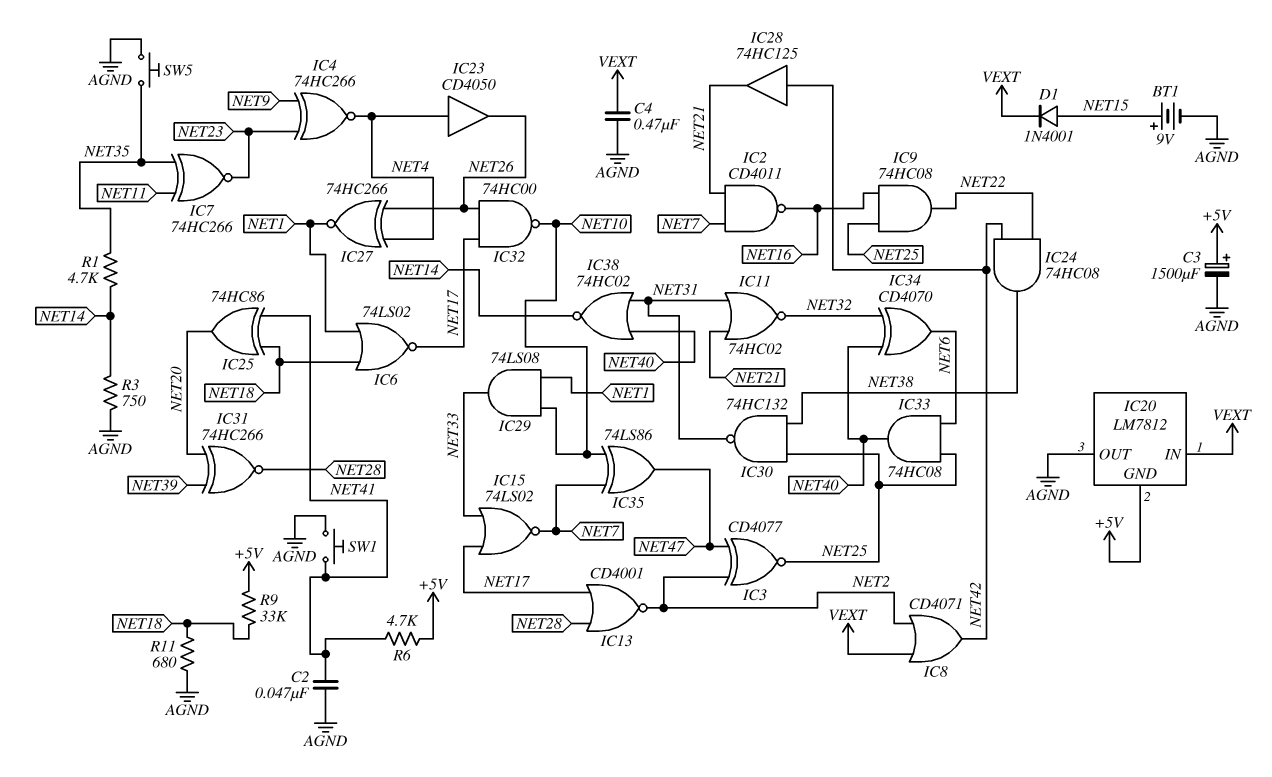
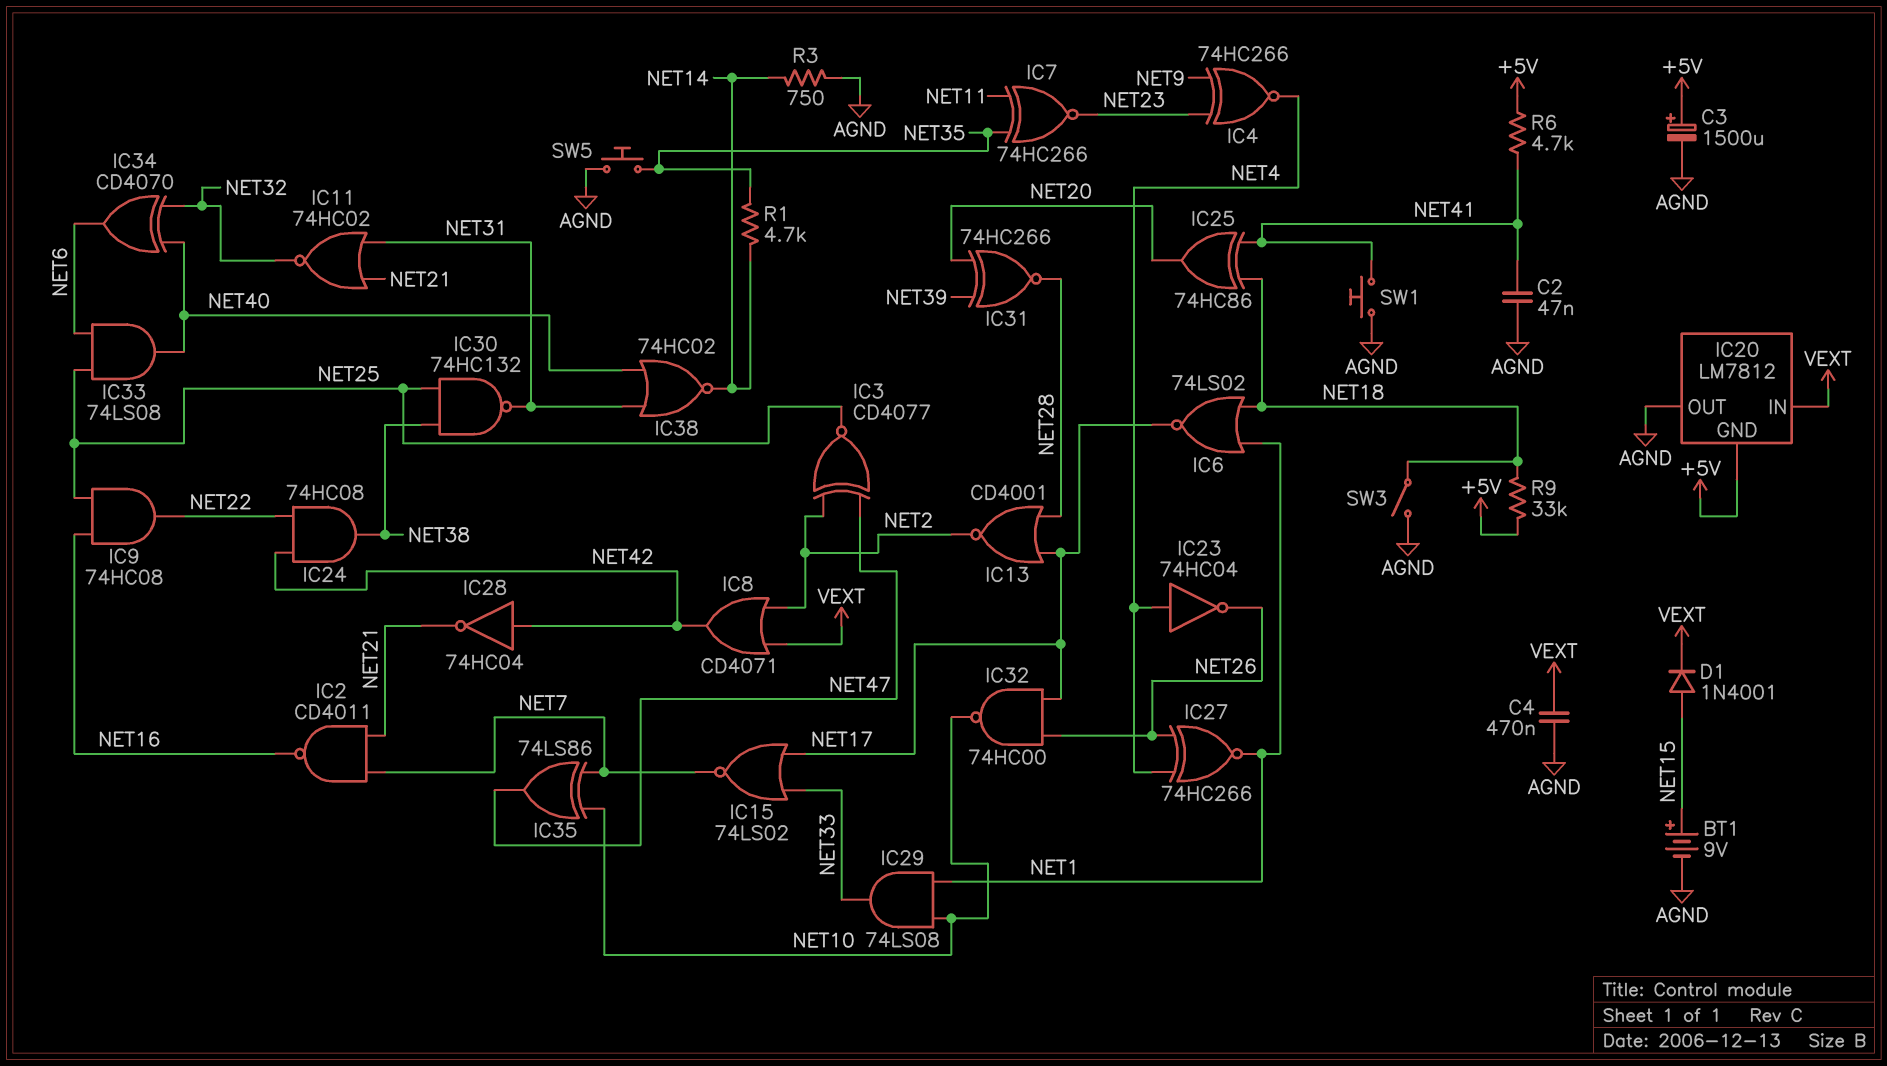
IC23: buffer CD4050 (in NET4, out NET26) -> NOT 74HC04 (in NET4, out NET26)
IC28: buffer 74HC125 (in NET42, out NET21) -> NOT 74HC04 (in NET42, out NET21)
IC33: AND 74HC08 (in NET6, in NET25, out NET40) -> AND 74LS08 (in NET6, in NET25, out NET40)
R11: 680 (AGND, NET18) -> none
SW3: none -> switch (AGND, NET18)

